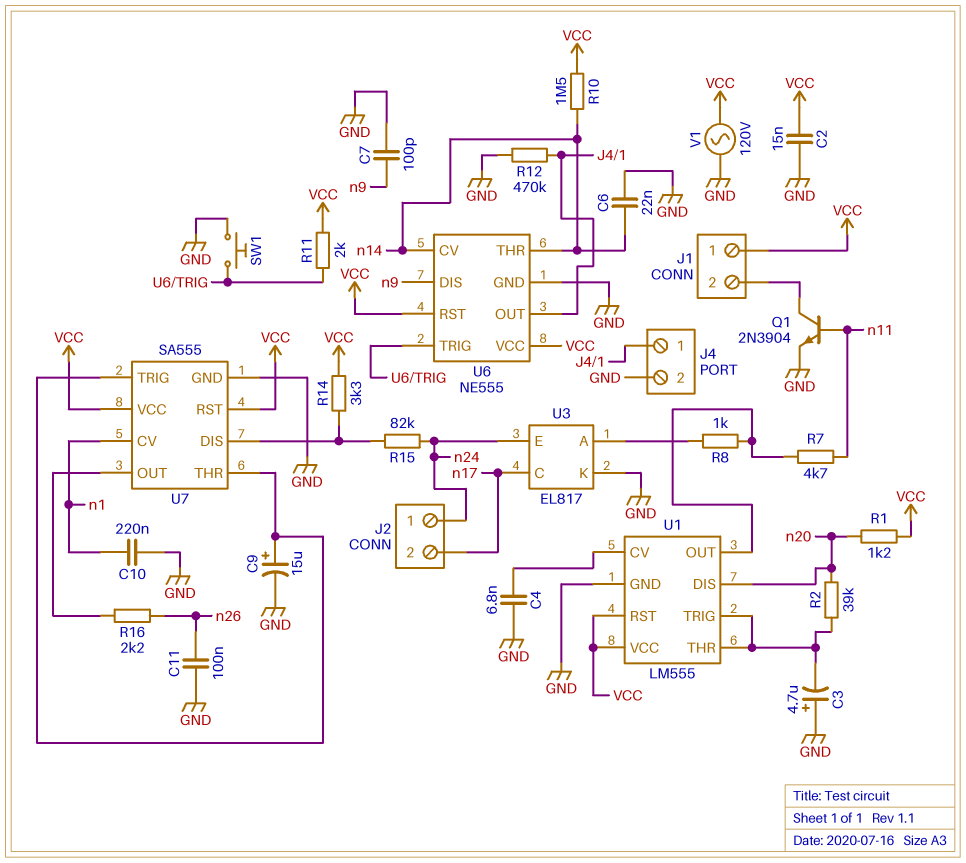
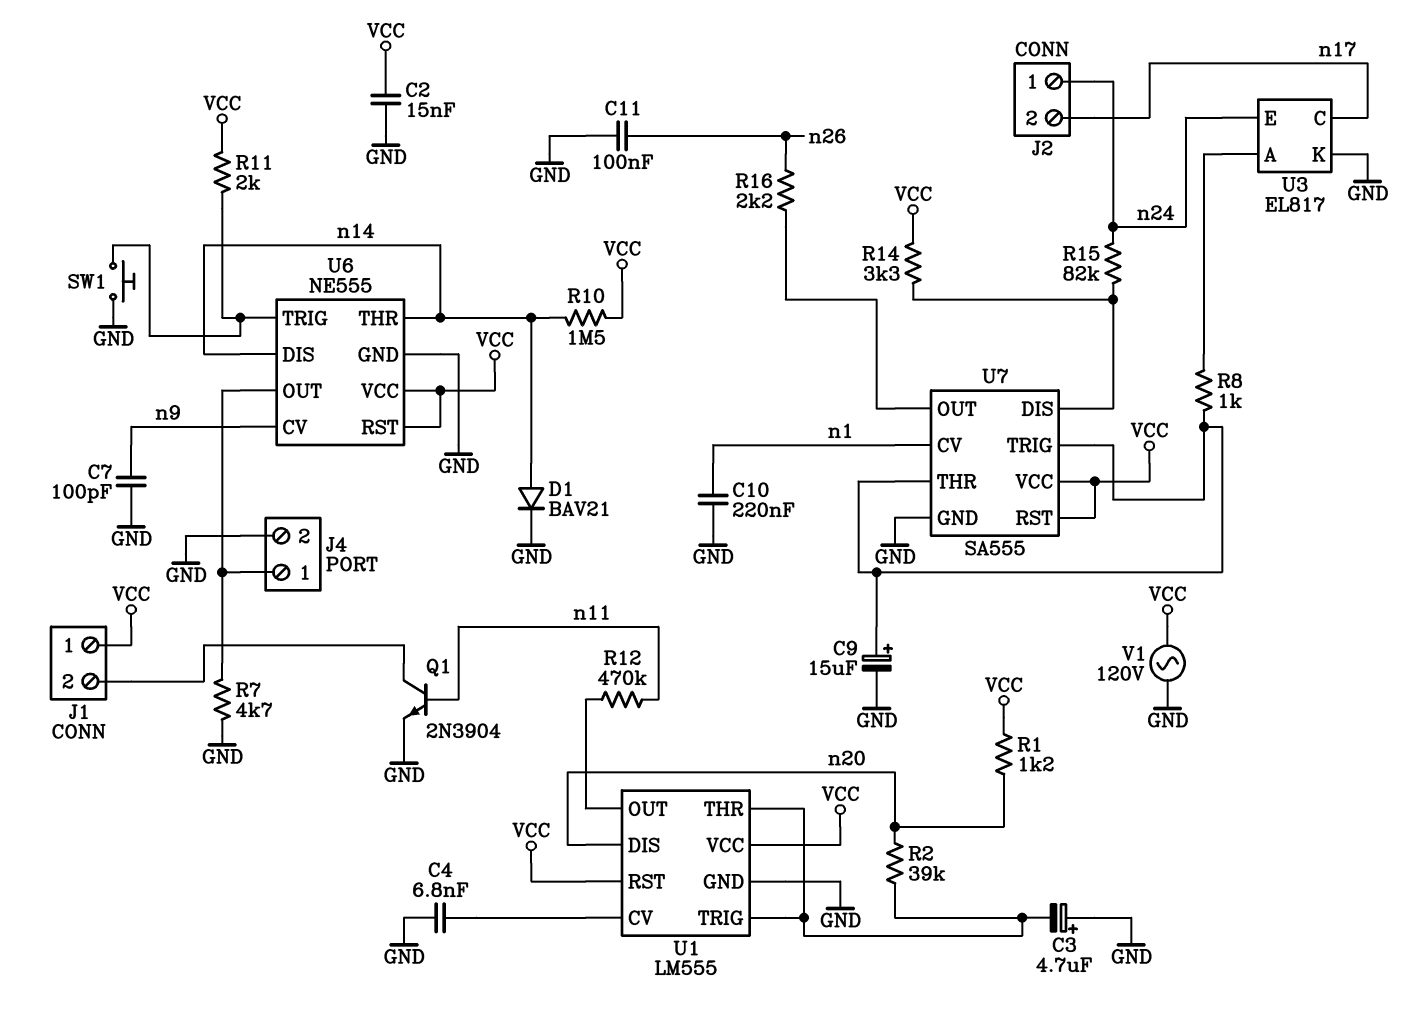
C6: 22nF (GND, n14) -> none
D1: none -> diode BAV21 (A n14, K GND)
R7: 4.7k (U1/OUT, n11) -> 4.7k (GND, J4/1)
R8: 1k (U1/OUT, U3/A) -> 1k (U3/A, U7/THR)
R12: 470k (GND, J4/1) -> 470k (U1/OUT, n11)
U6 pin CV: n14 -> n9
U6 pin DIS: n9 -> n14

